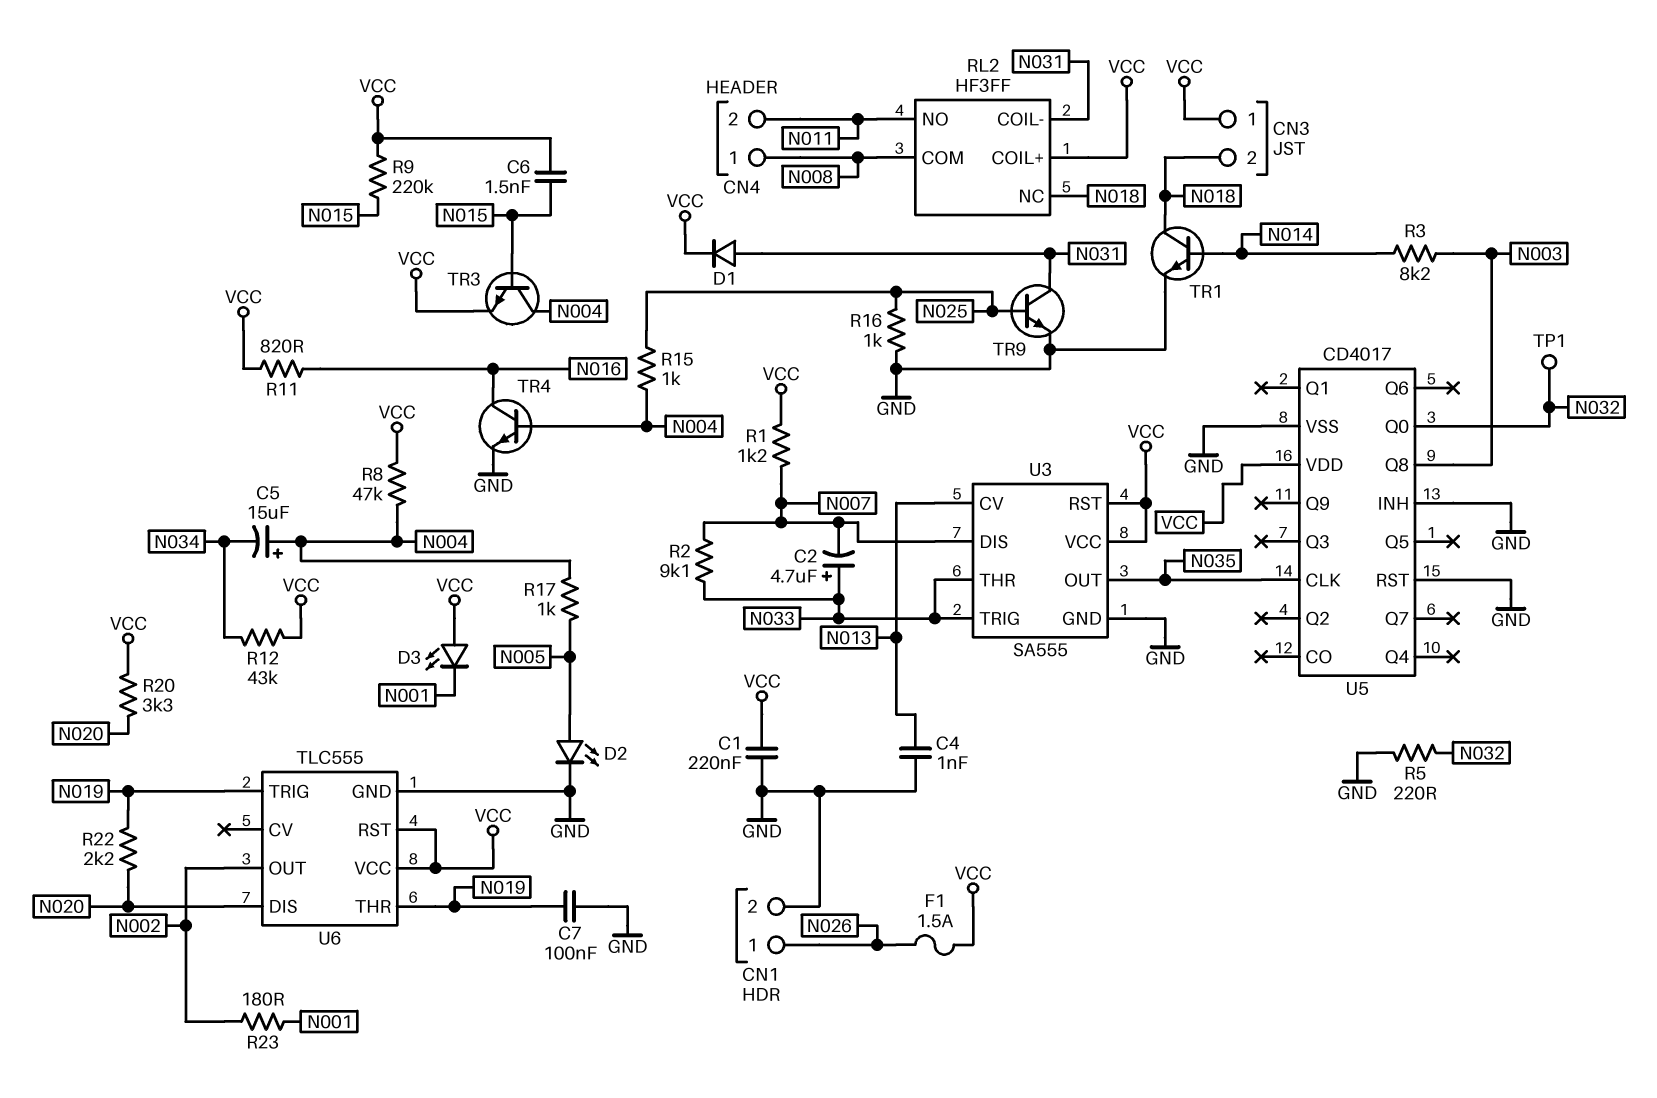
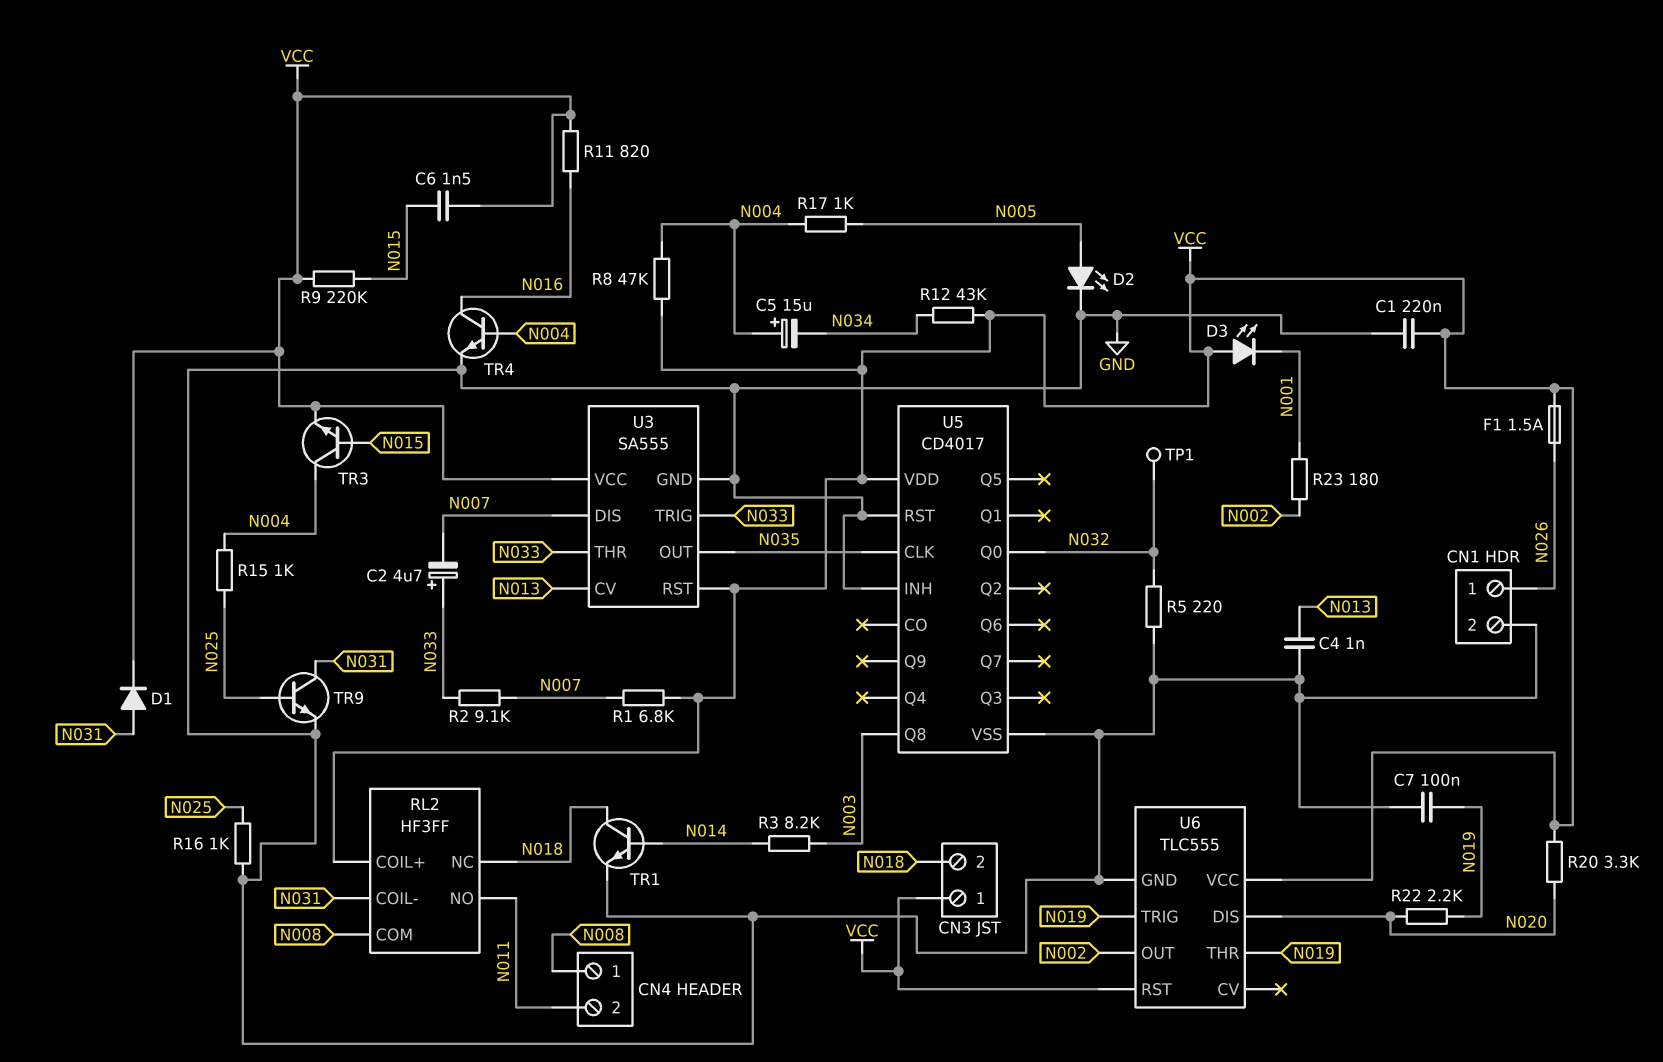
R1: 1.2k (N007, VCC) -> 6.8k (N007, VCC)

